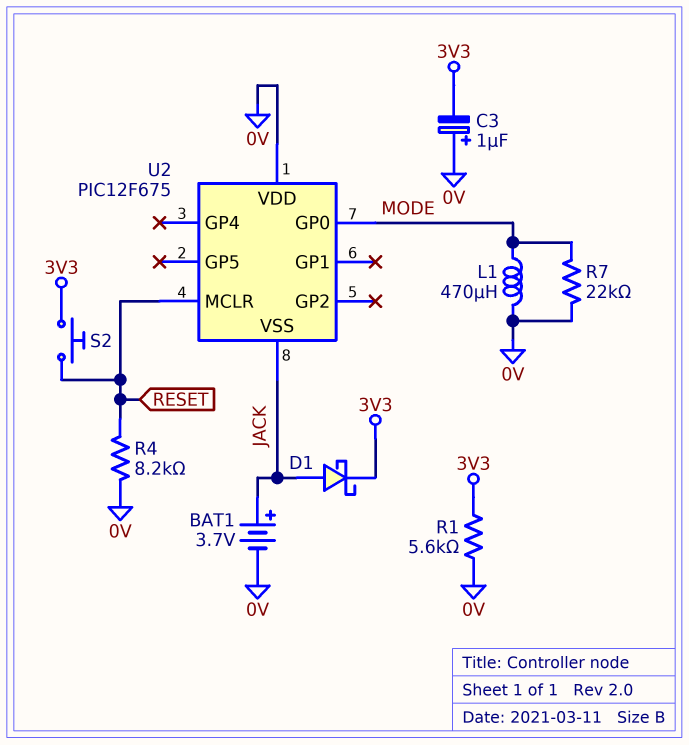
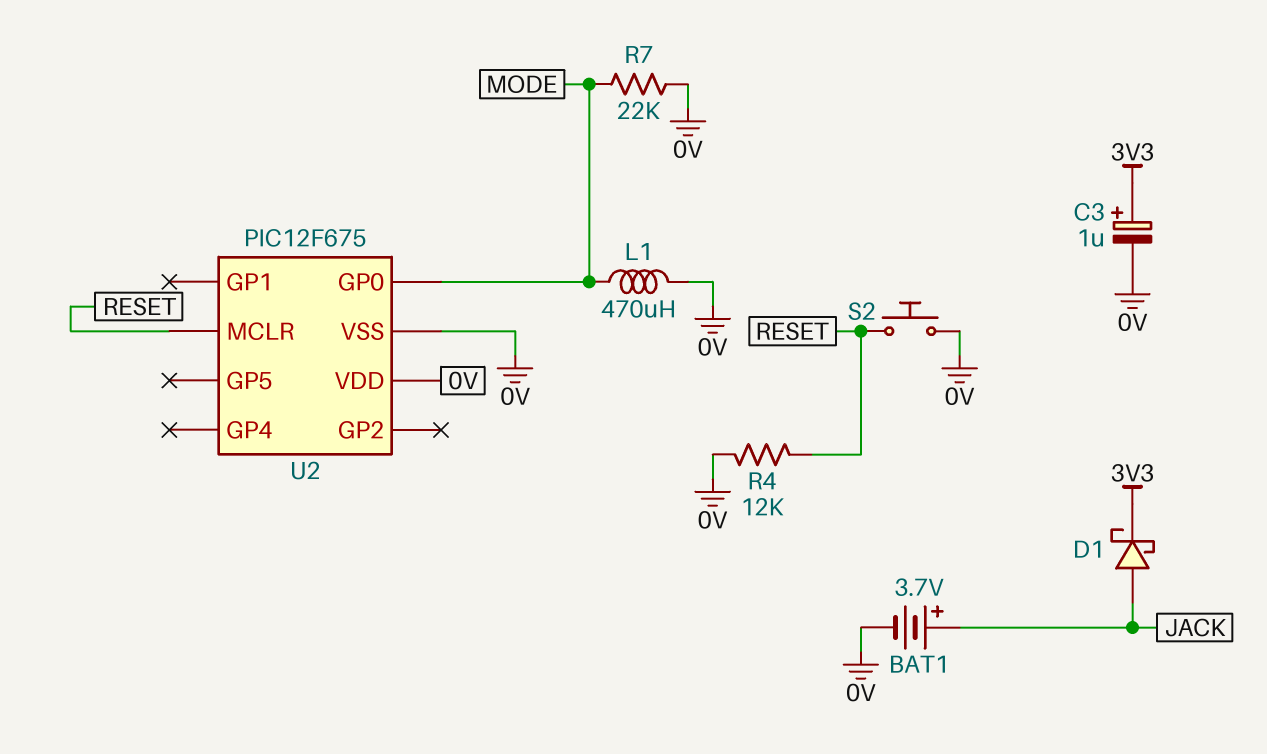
C3: 1uF (plus 0V, minus 3V3) -> 1uF (plus 3V3, minus 0V)
R1: 5.6k (0V, 3V3) -> none
R4: 8.2k (0V, RESET) -> 12k (0V, RESET)
S2: button (3V3, RESET) -> button (0V, RESET)
U2 pin VSS: JACK -> 0V

